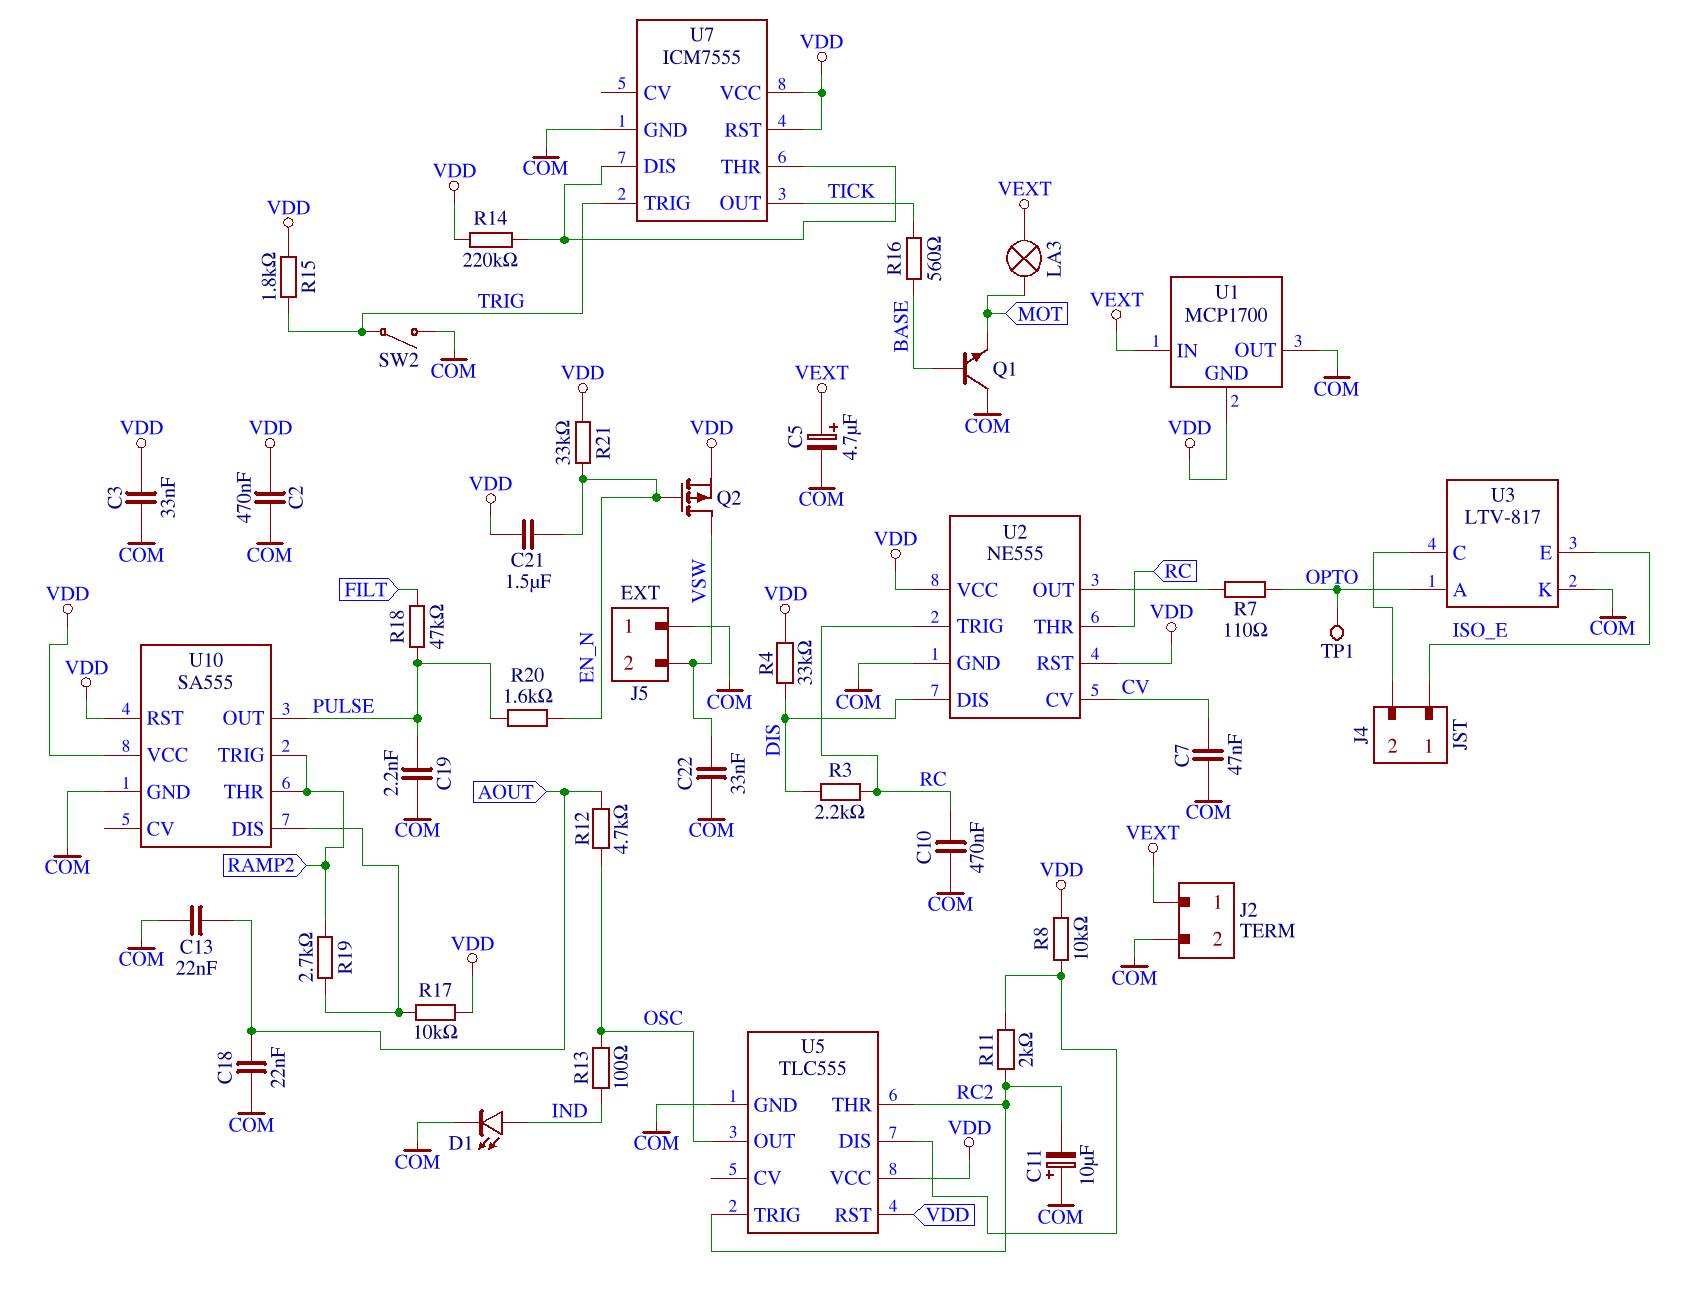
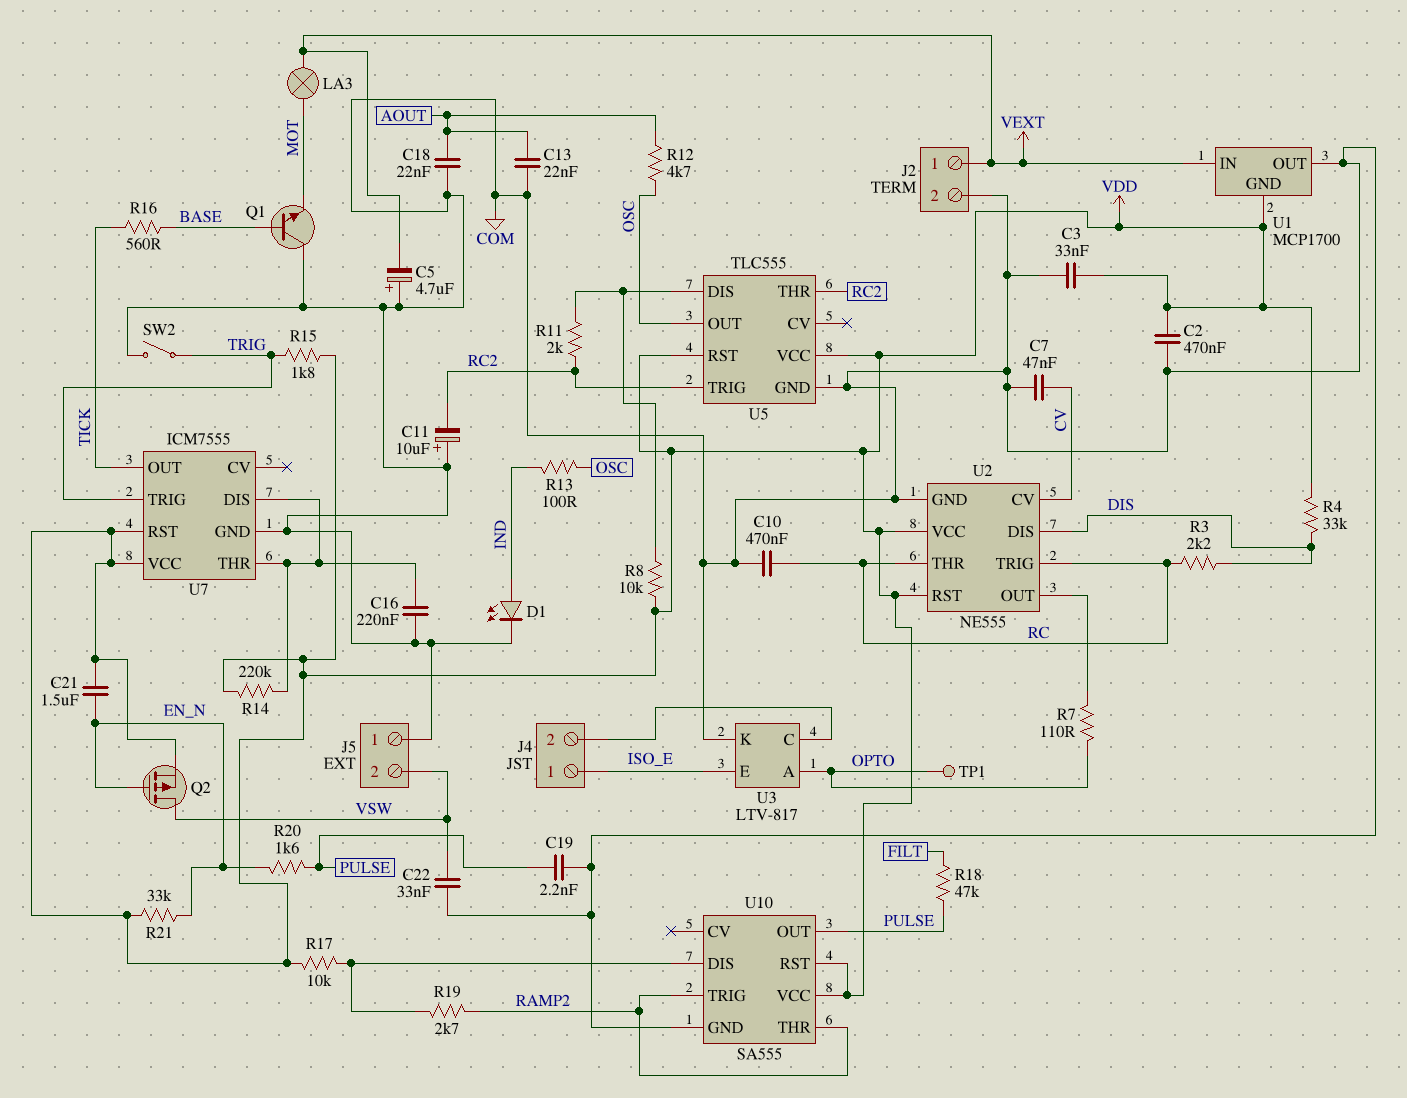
C5: 4.7uF (plus VEXT, minus COM) -> 4.7uF (plus COM, minus VEXT)
C16: none -> 220nF (COM, U7/DIS)

